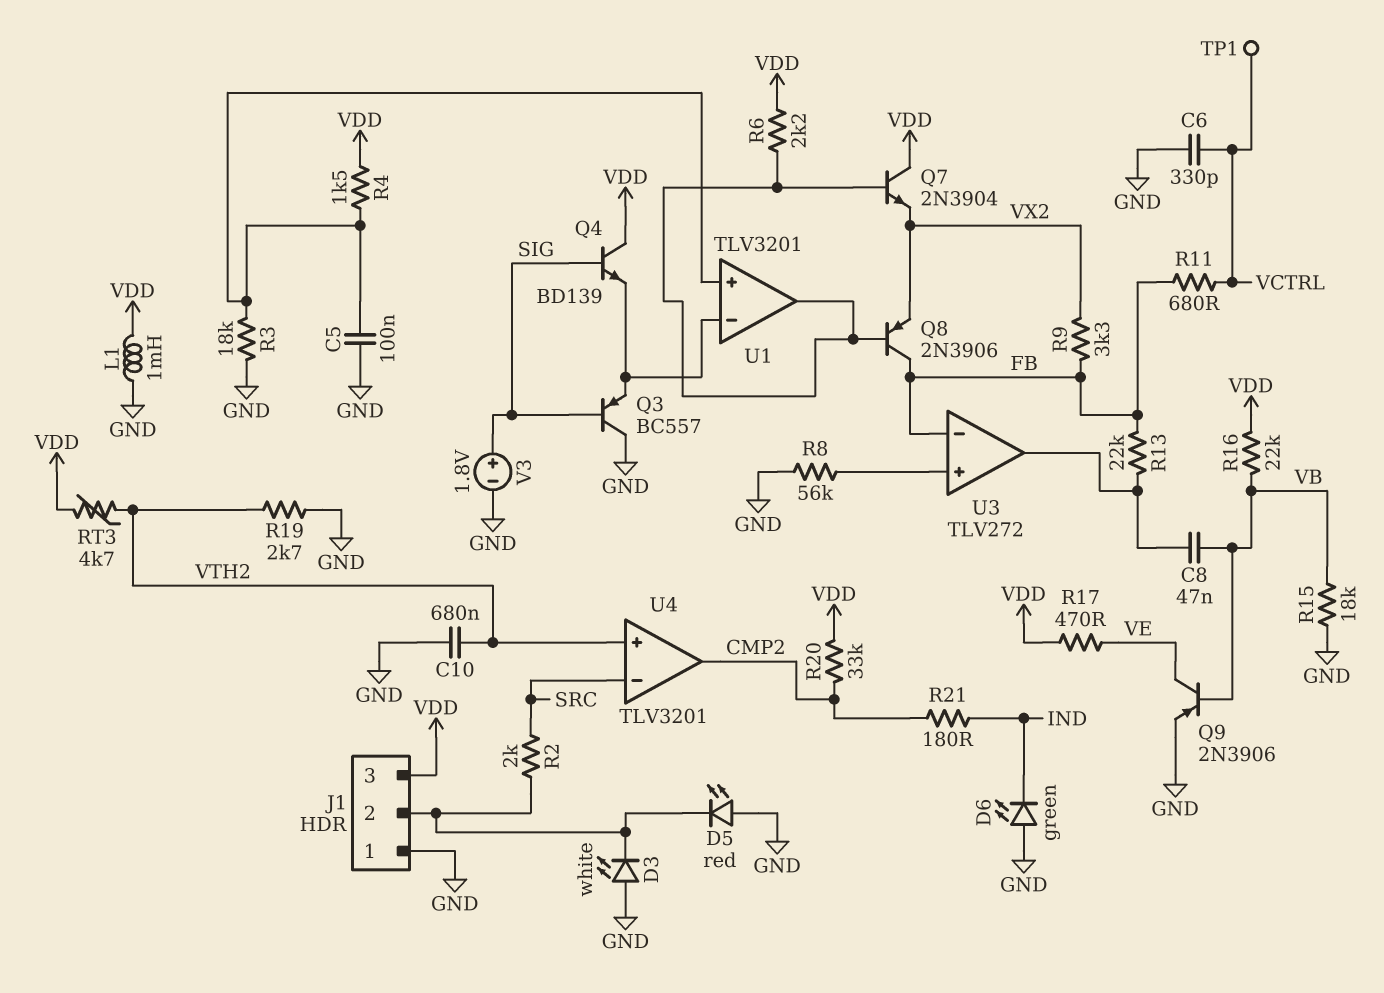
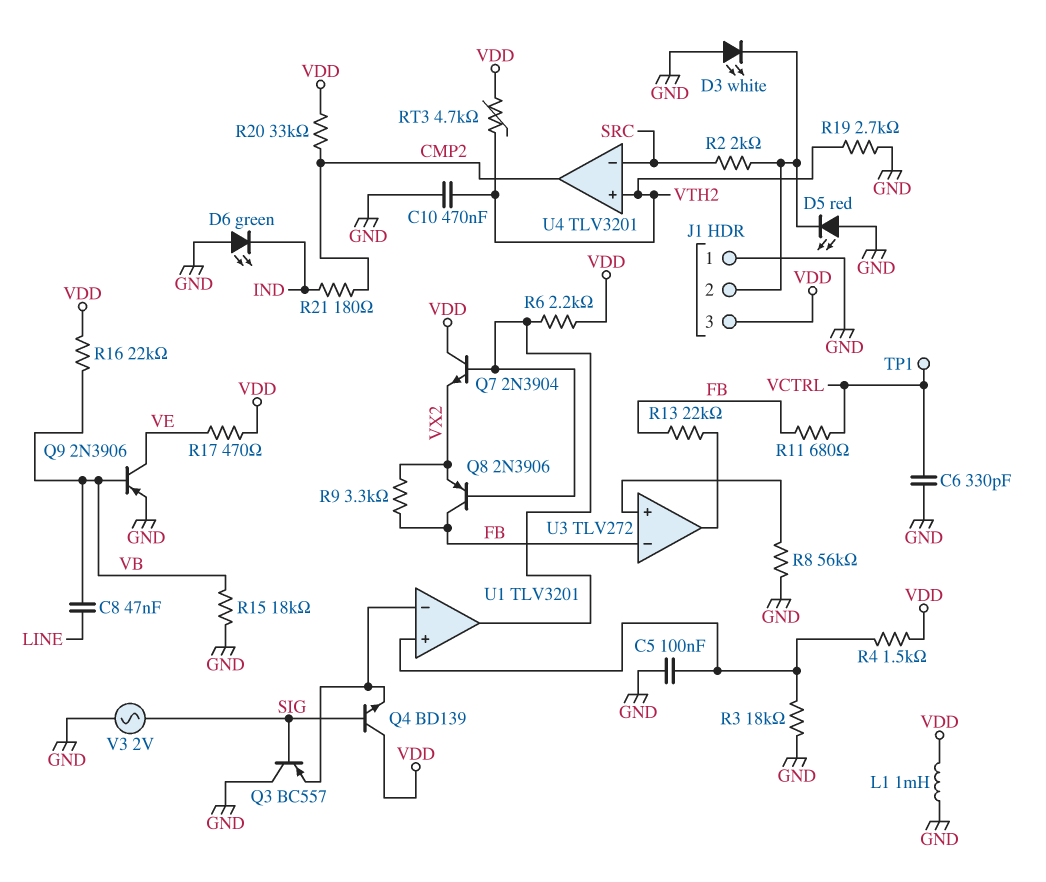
C8: 47nF (U3/out, VB) -> 47nF (LINE, VB)
C10: 680nF (GND, VTH2) -> 470nF (GND, VTH2)
V3: 1.8V (plus SIG, minus GND) -> AC 2V (GND, SIG)

